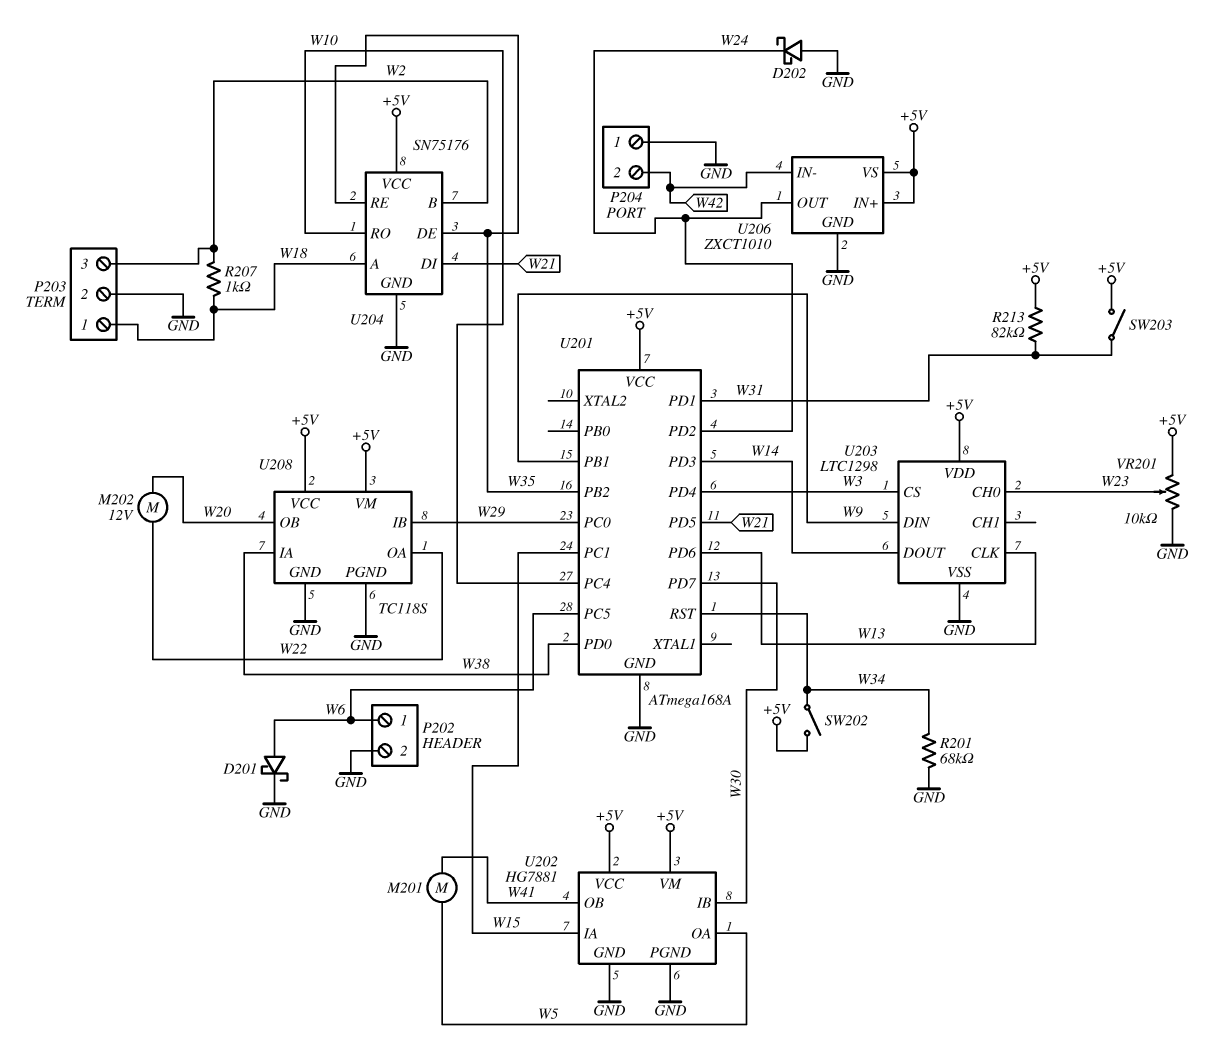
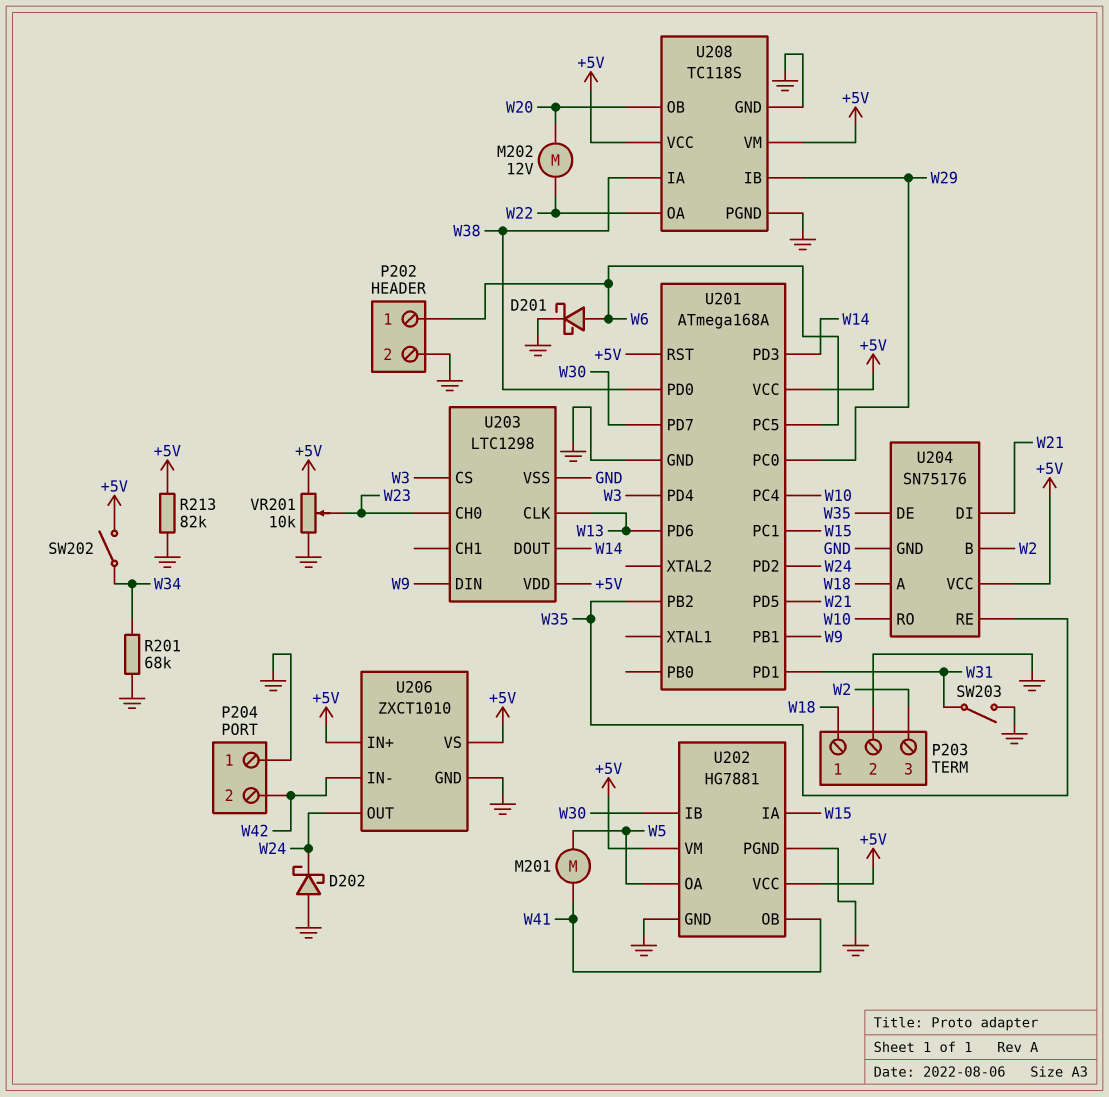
R207: 1k (W2, W18) -> none
R213: 82k (+5V, W31) -> 82k (+5V, GND)
SW203: switch (+5V, W31) -> switch (GND, W31)
U201 pin RST: W34 -> +5V

